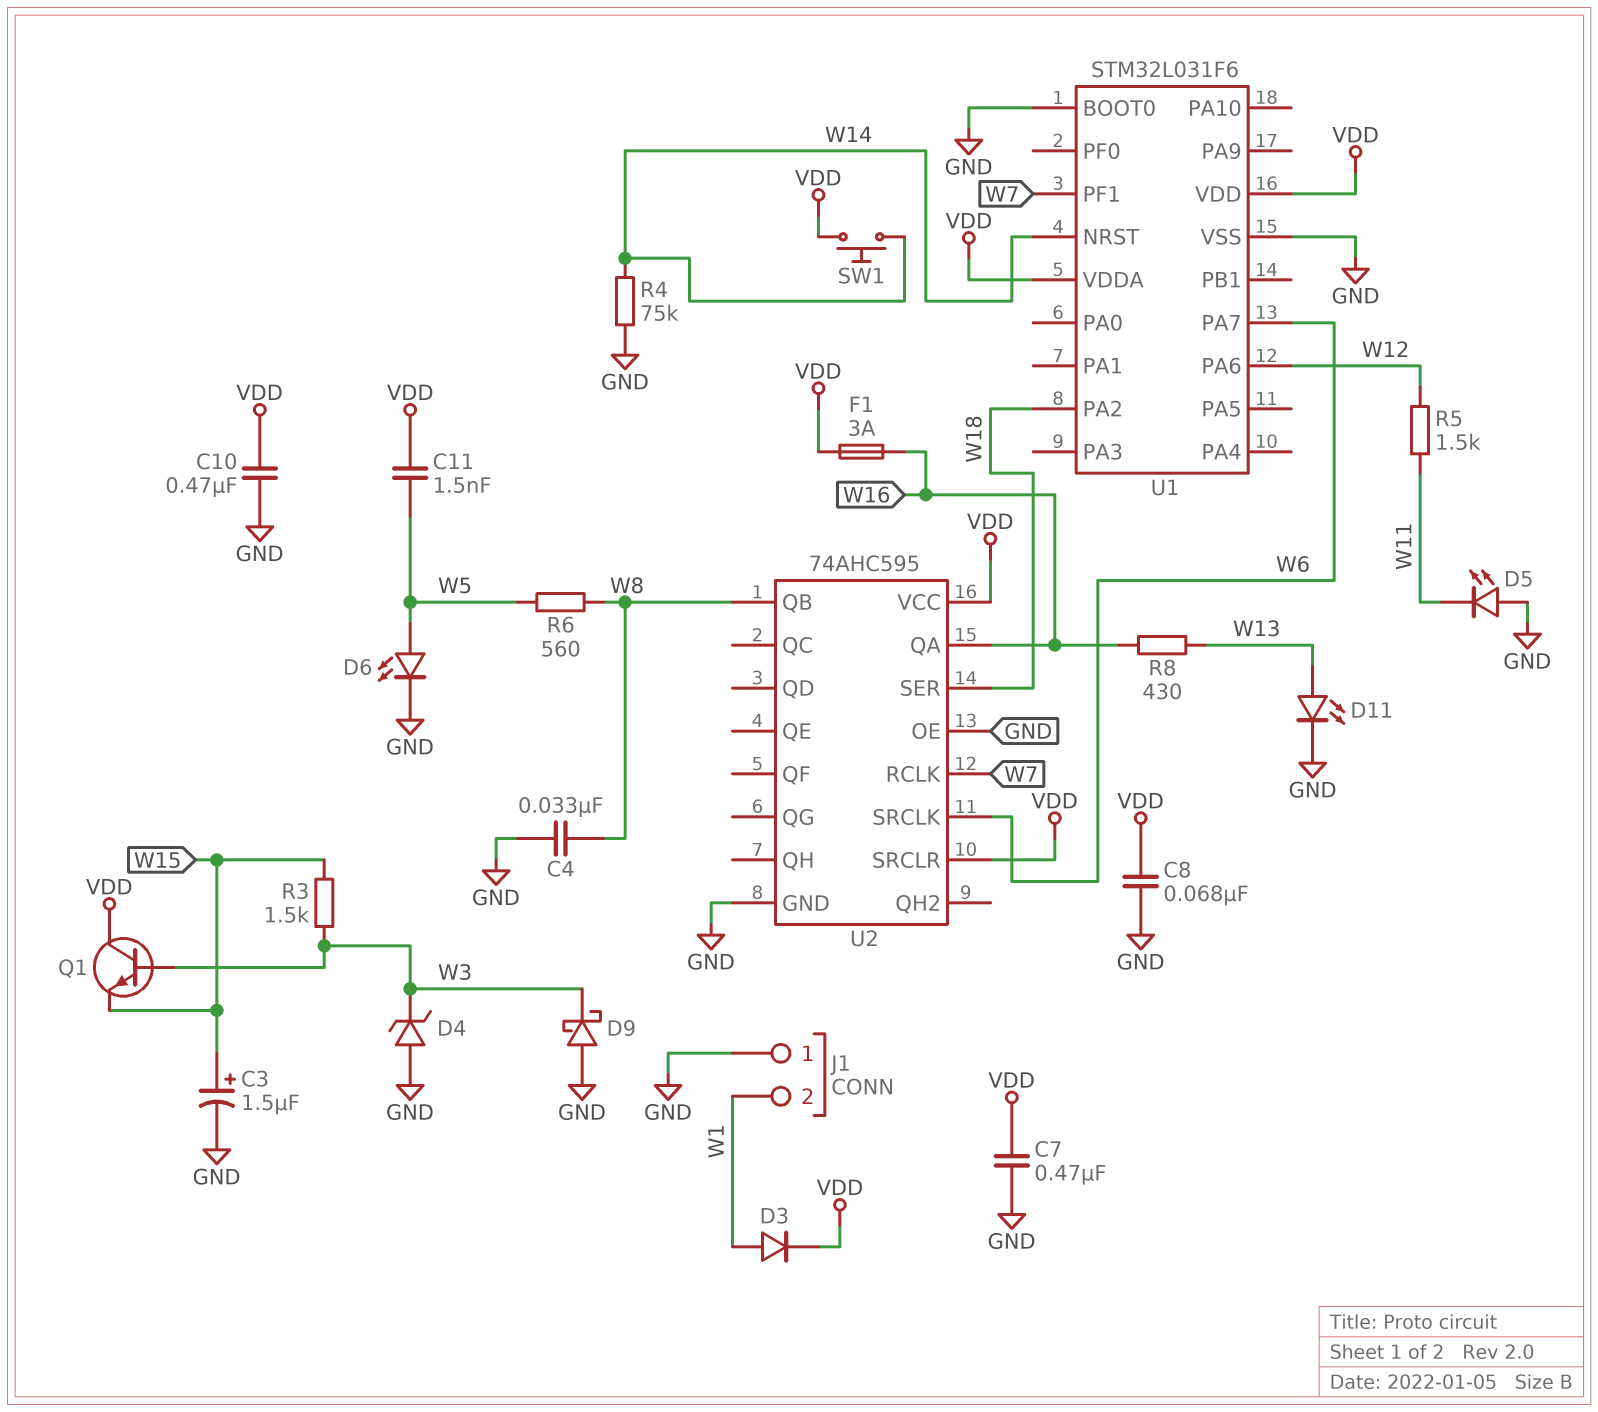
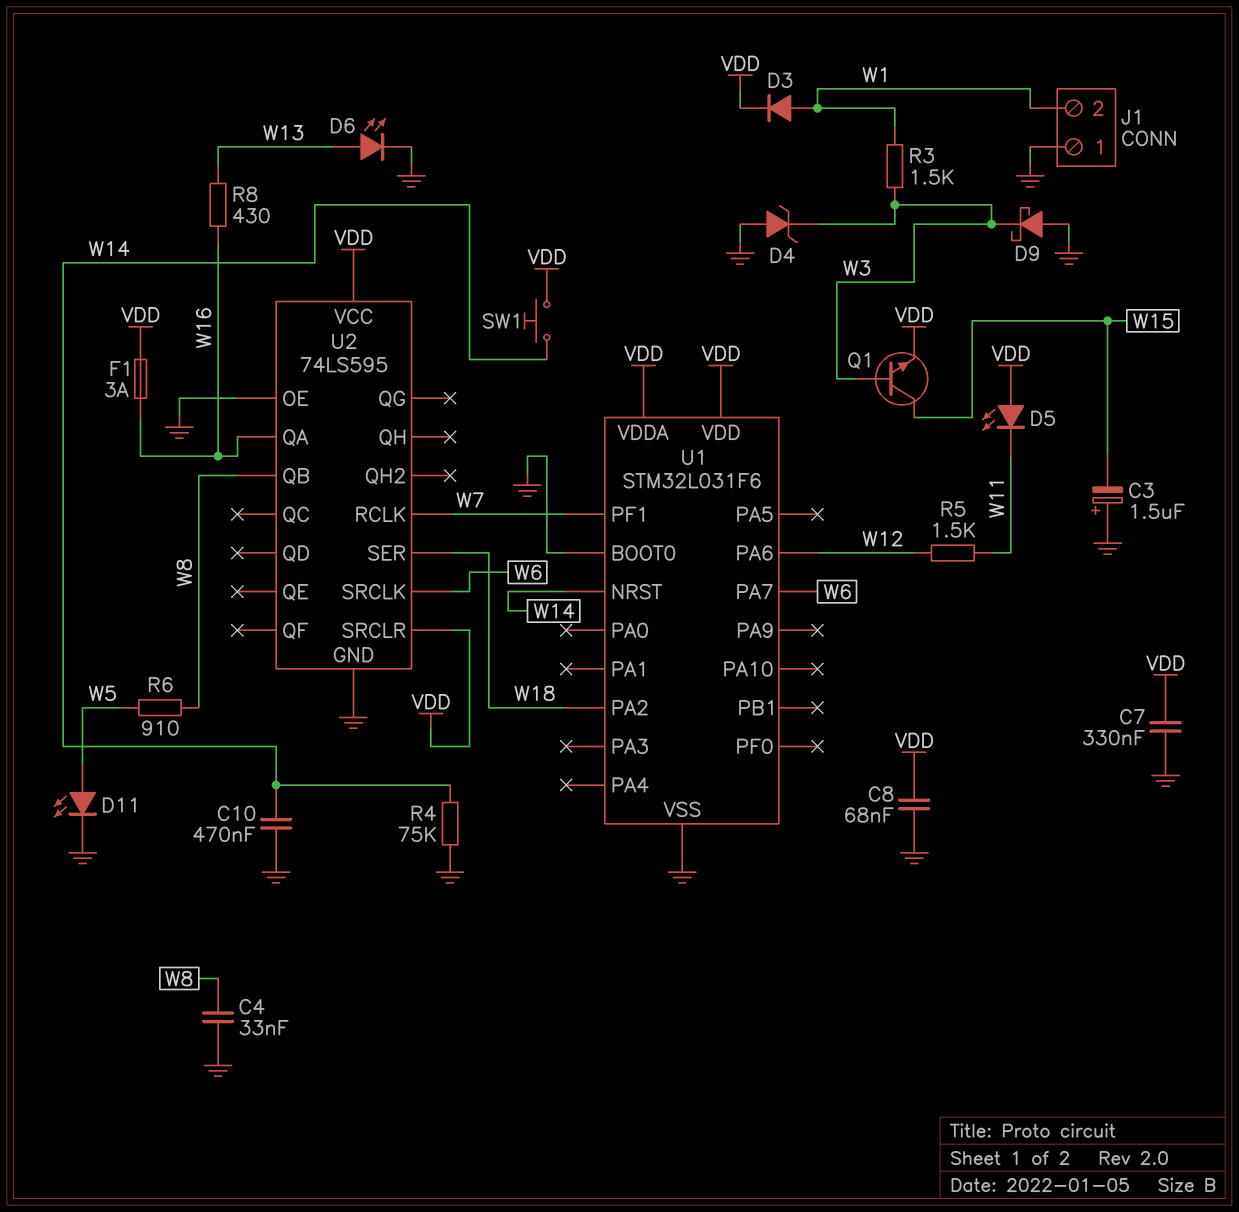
C3: 1.5uF (plus W15, minus GND) -> 1.5uF (plus GND, minus W15)
C7: 470nF (GND, VDD) -> 330nF (GND, VDD)
C10: 470nF (GND, VDD) -> 470nF (GND, W14)
C11: 1.5nF (VDD, W5) -> none
D5: LED (A GND, K W11) -> LED (A VDD, K W11)
D6: LED (A W5, K GND) -> LED (A W13, K GND)
D11: LED (A W13, K GND) -> LED (A W5, K GND)
Q1: NPN (B W3, C VDD, E W15) -> NPN (B W3, C W15, E VDD)
R3: 1.5k (W3, W15) -> 1.5k (W1, W3)
R6: 560 (W5, W8) -> 910 (W5, W8)
U2: 74AHC595 -> 74LS595

